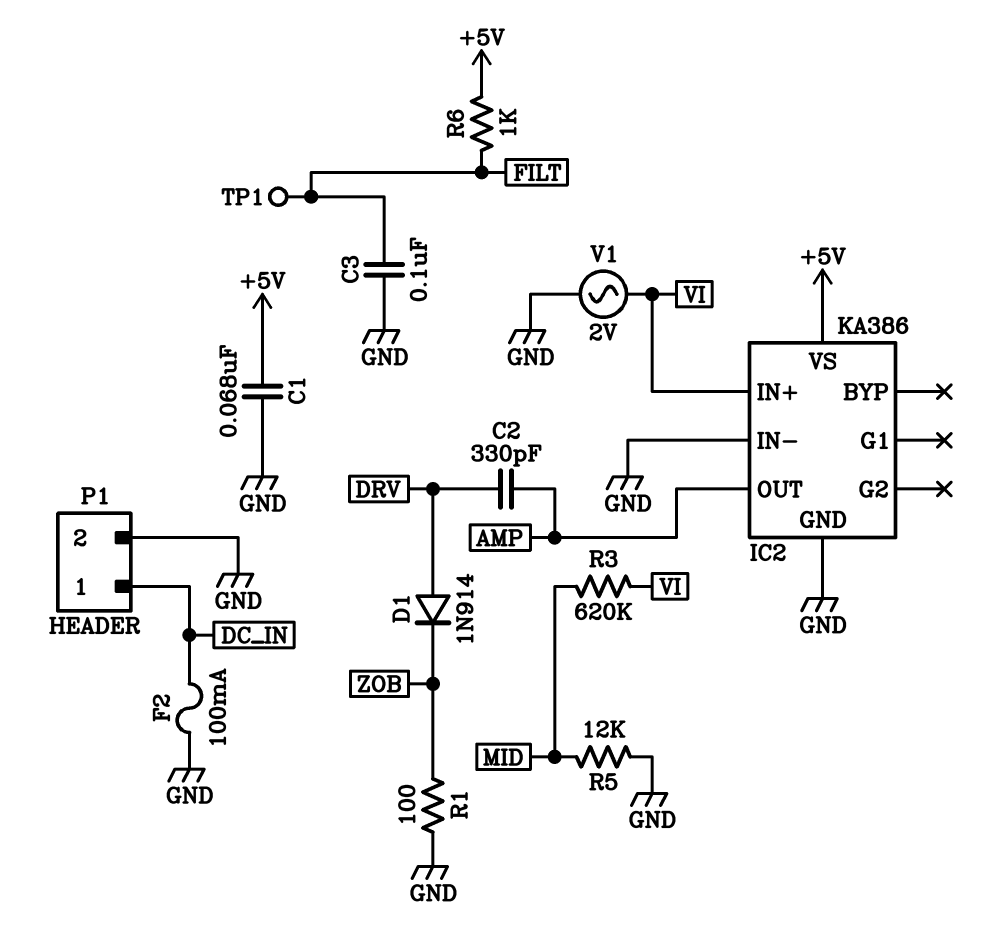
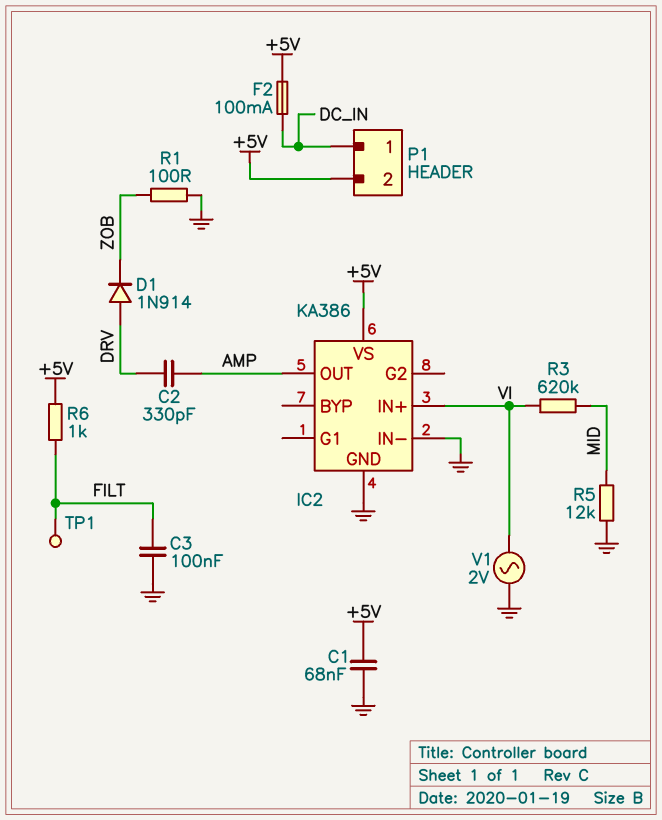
F2: 100mA (DC_IN, GND) -> 100mA (+5V, DC_IN)
P1 pin 2: GND -> +5V

